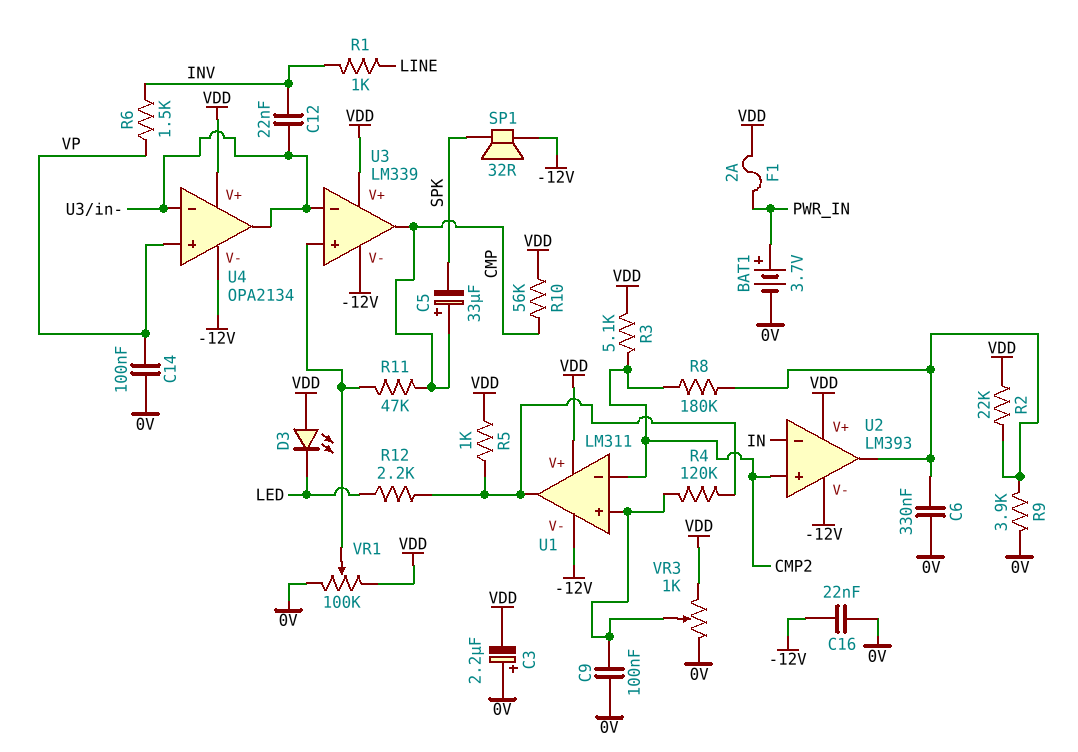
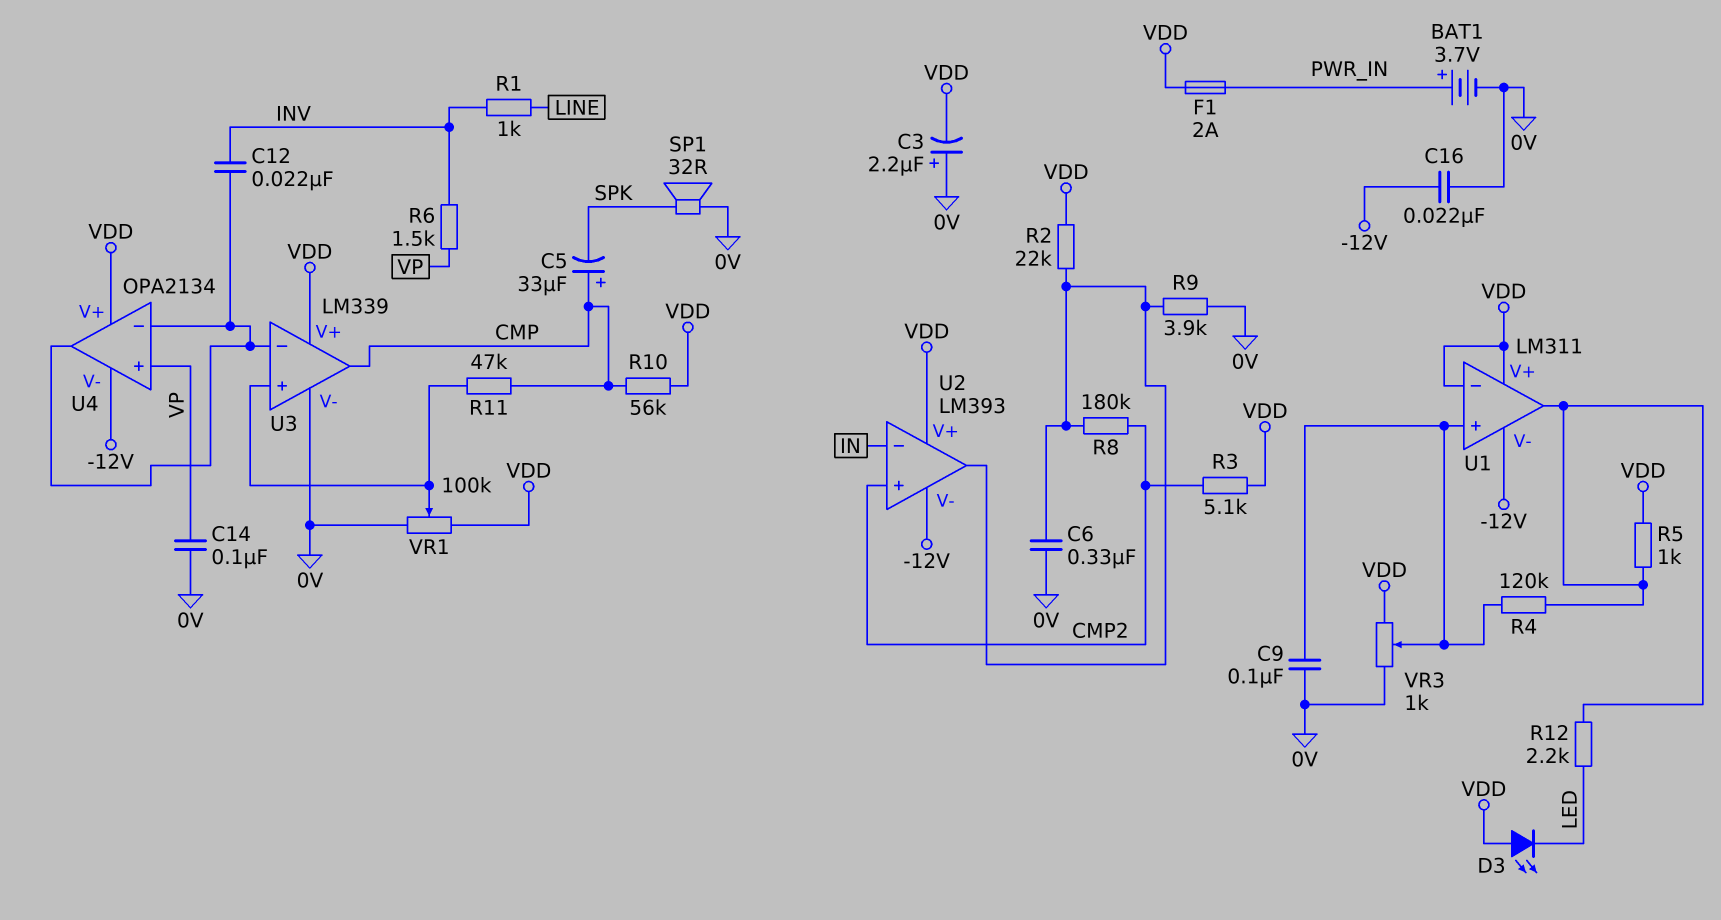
SP1: speaker 32R (-12V, SPK) -> speaker 32R (0V, SPK)
U1 pin in-: CMP2 -> VDD
U3 pin V-: -12V -> 0V

